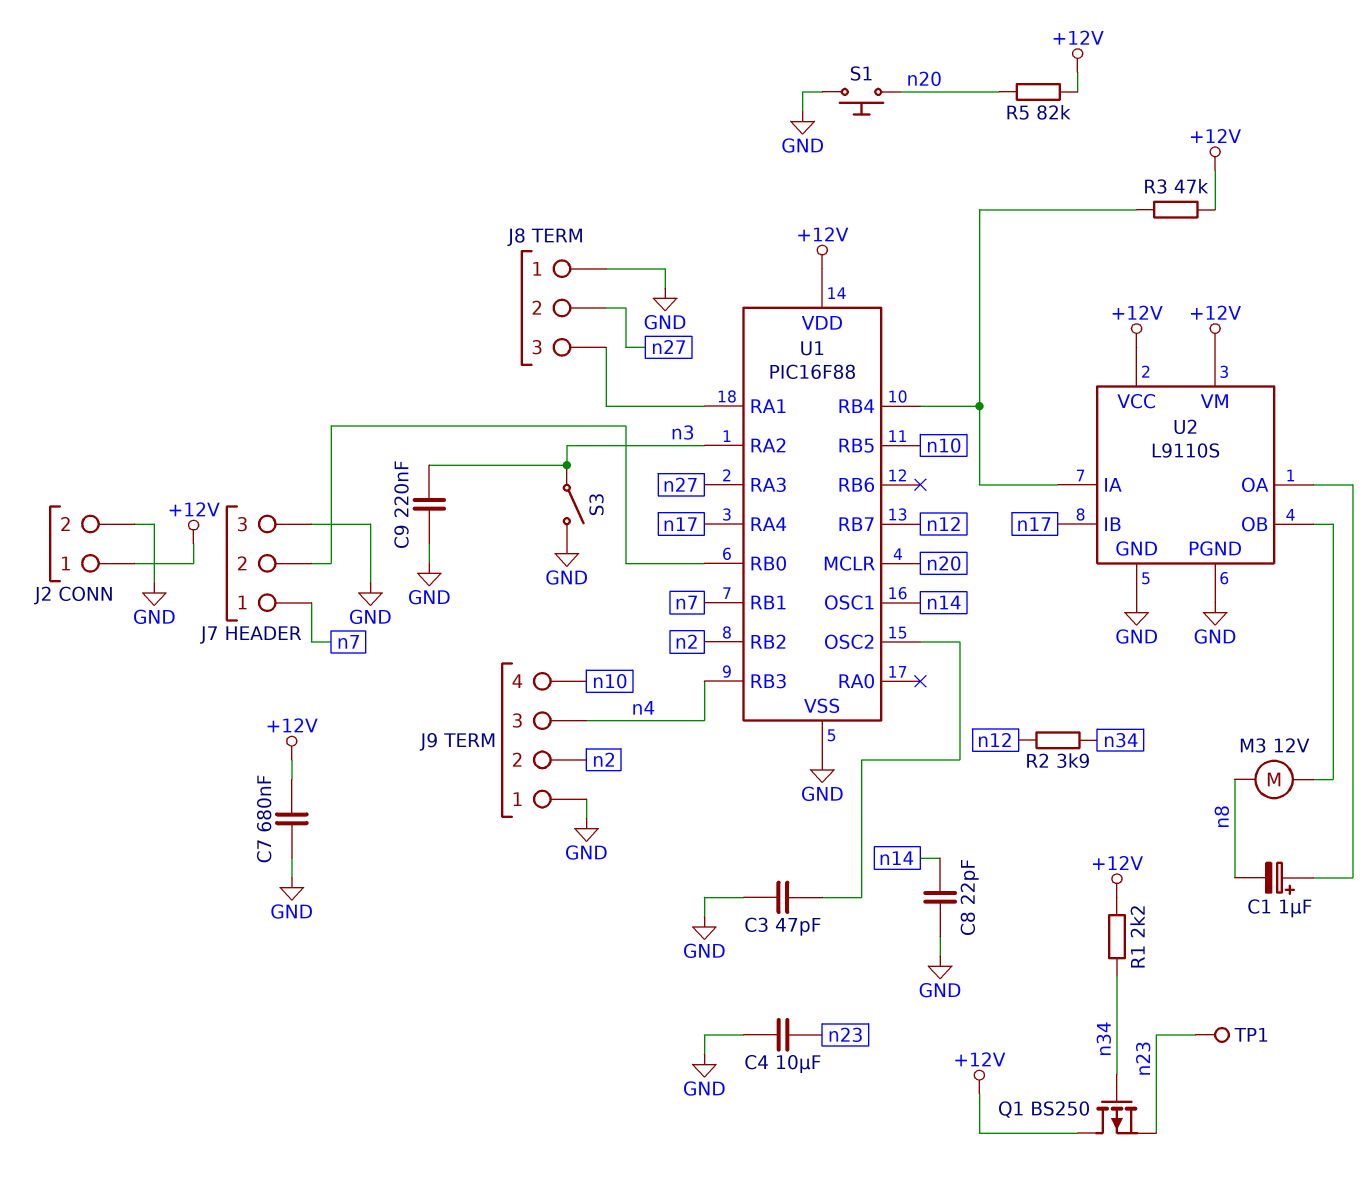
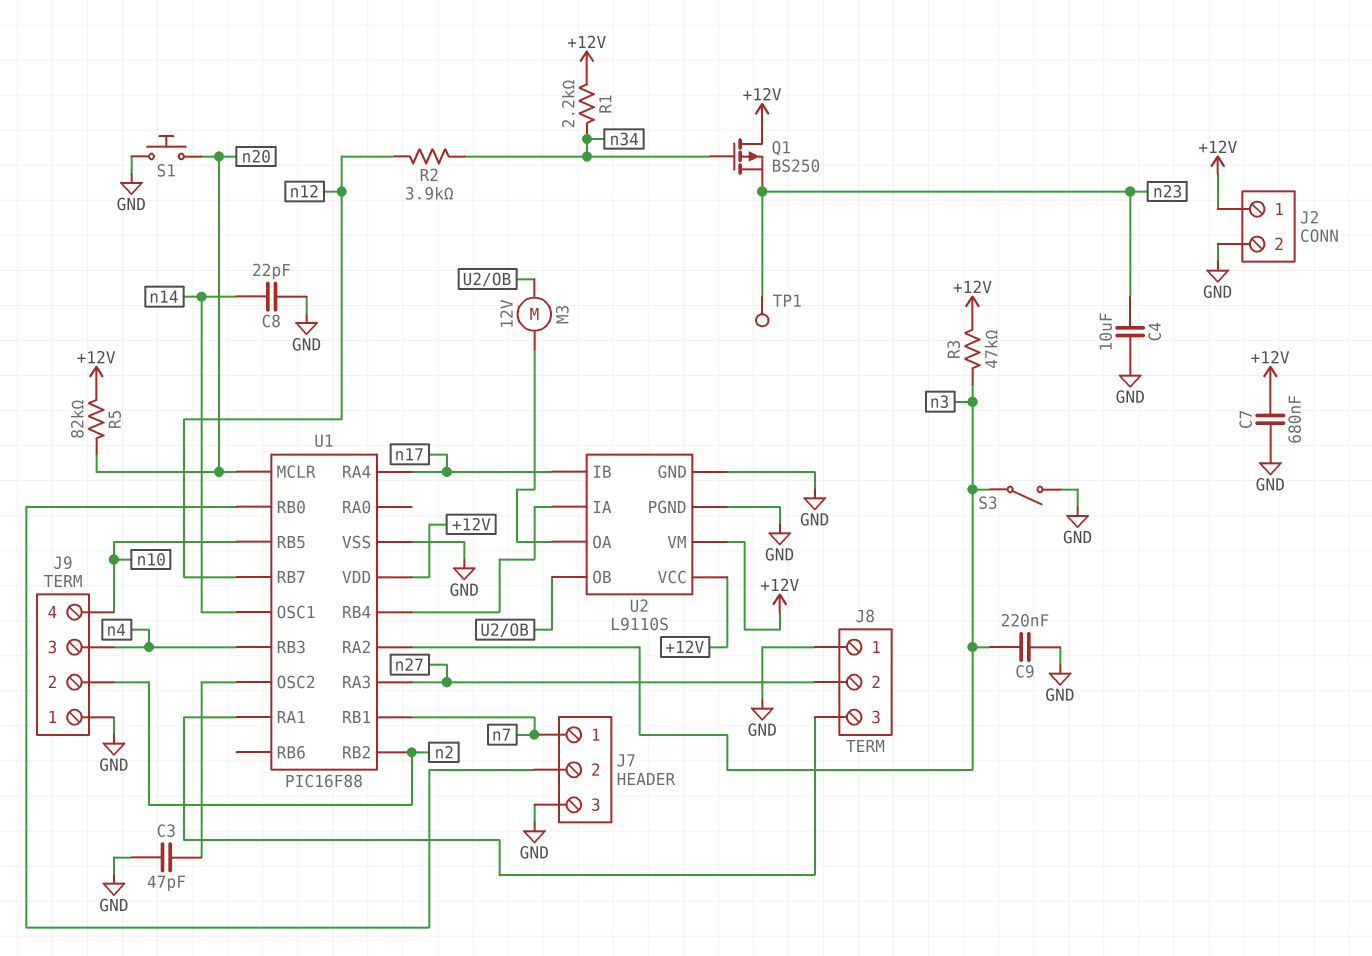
C1: 1uF (plus U2/OA, minus n8) -> none
M3: motor 12V (U2/OB, n8) -> motor 12V (U2/OA, U2/OB)
R3: 47k (+12V, U1/RB4) -> 47k (+12V, n3)

